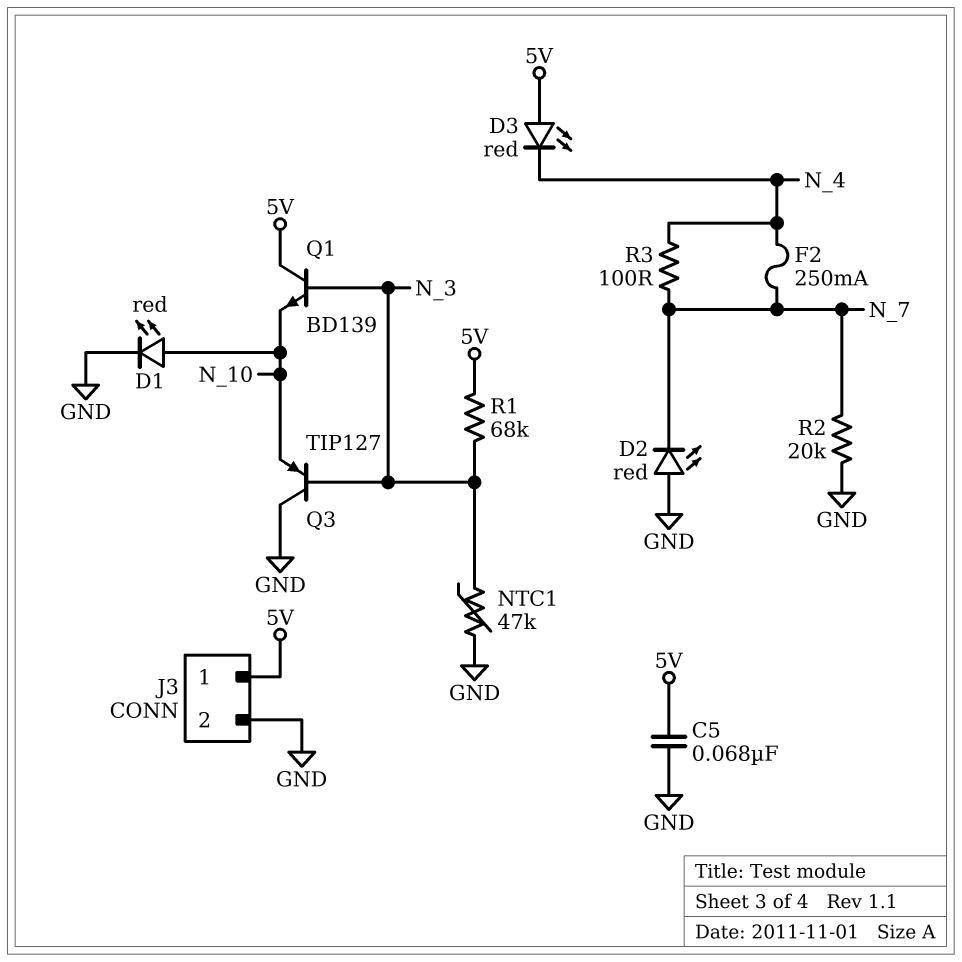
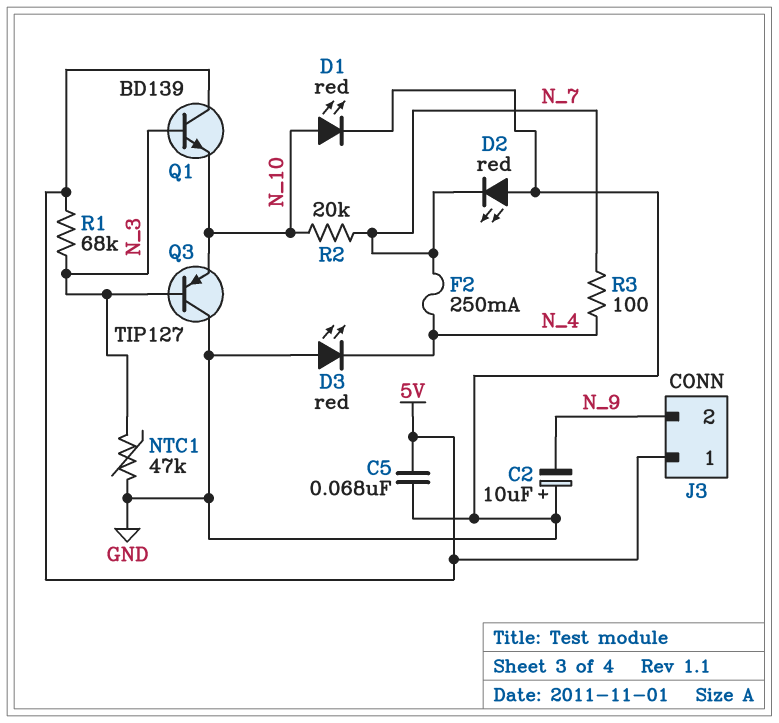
C2: none -> 10uF (plus GND, minus N_9)
D3: LED red (A 5V, K N_4) -> LED red (A GND, K N_4)
J3 pin 2: GND -> N_9
R2: 20k (GND, N_7) -> 20k (N_7, N_10)

